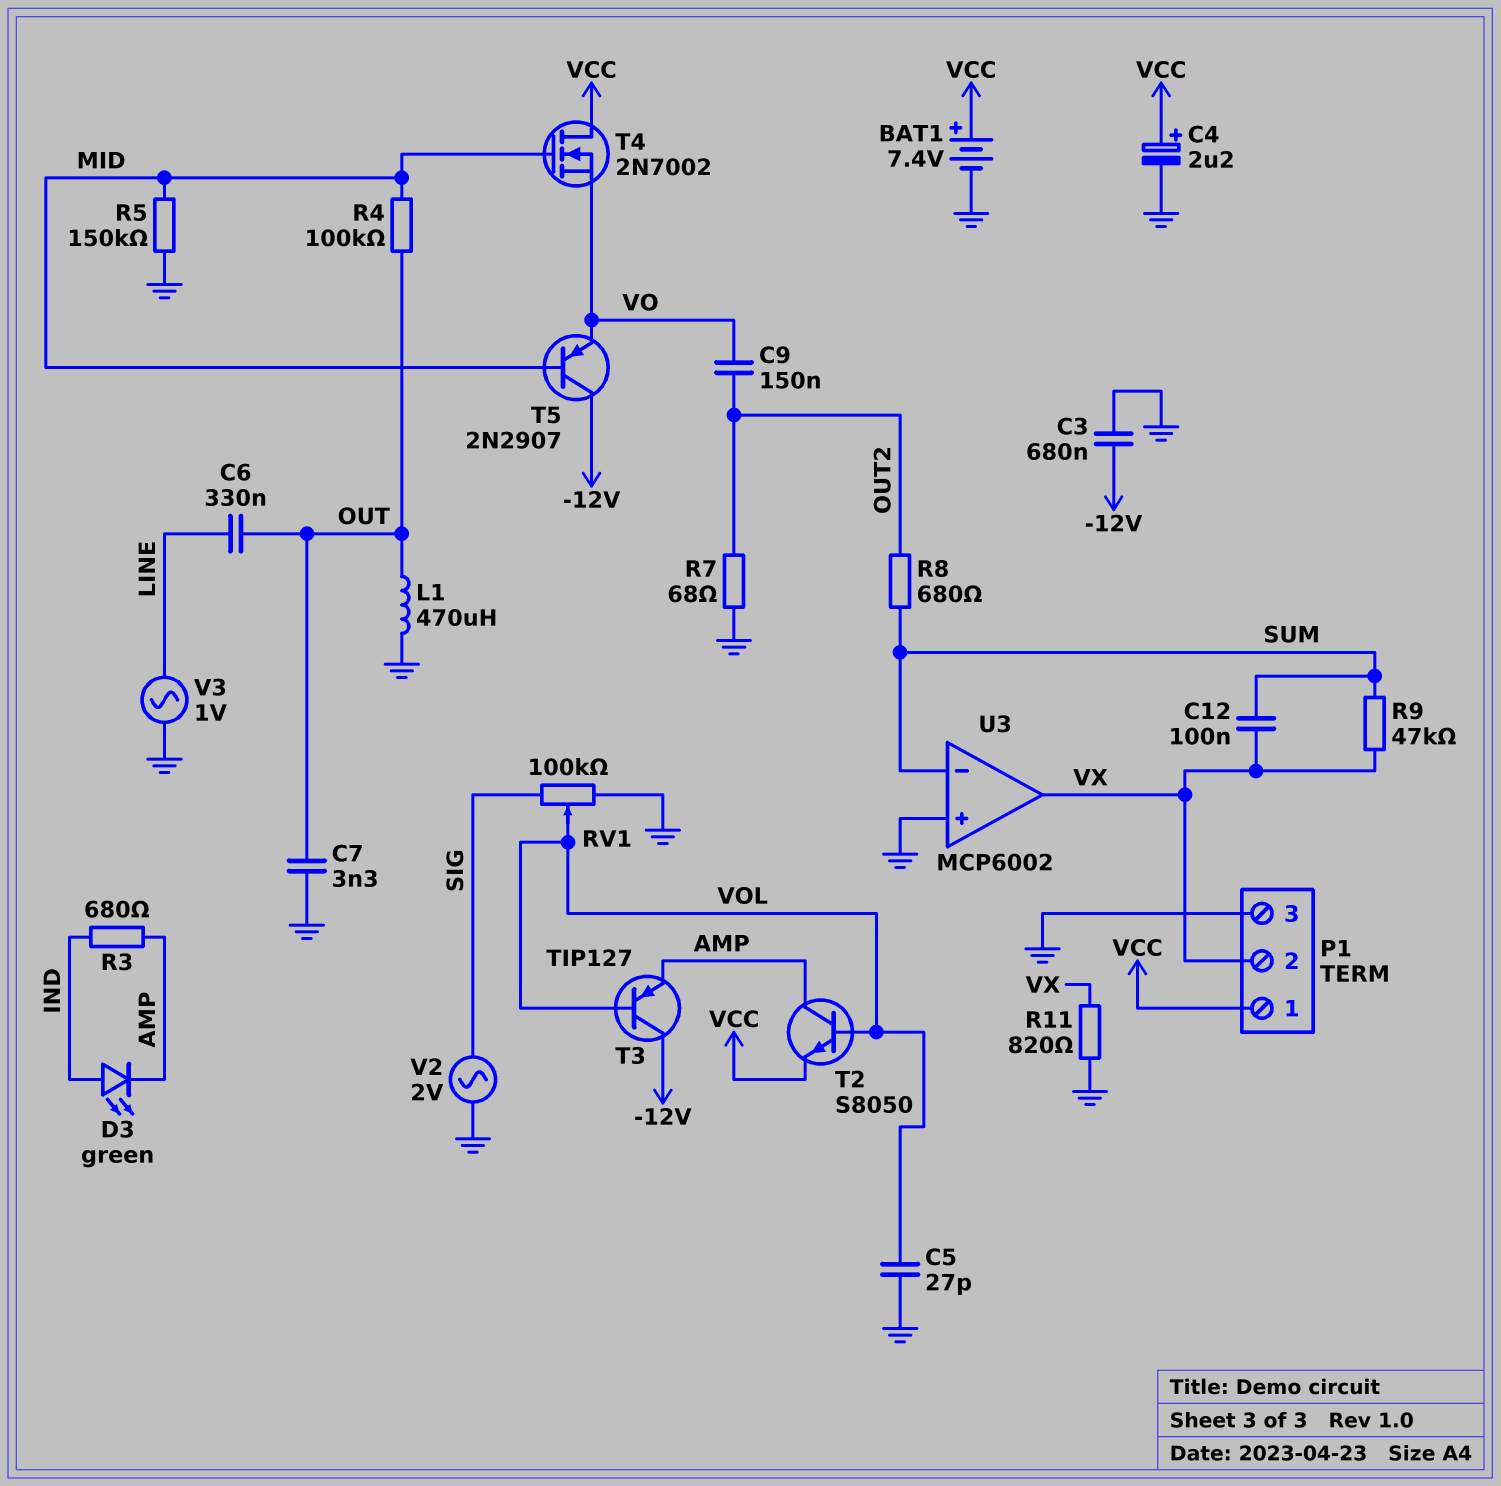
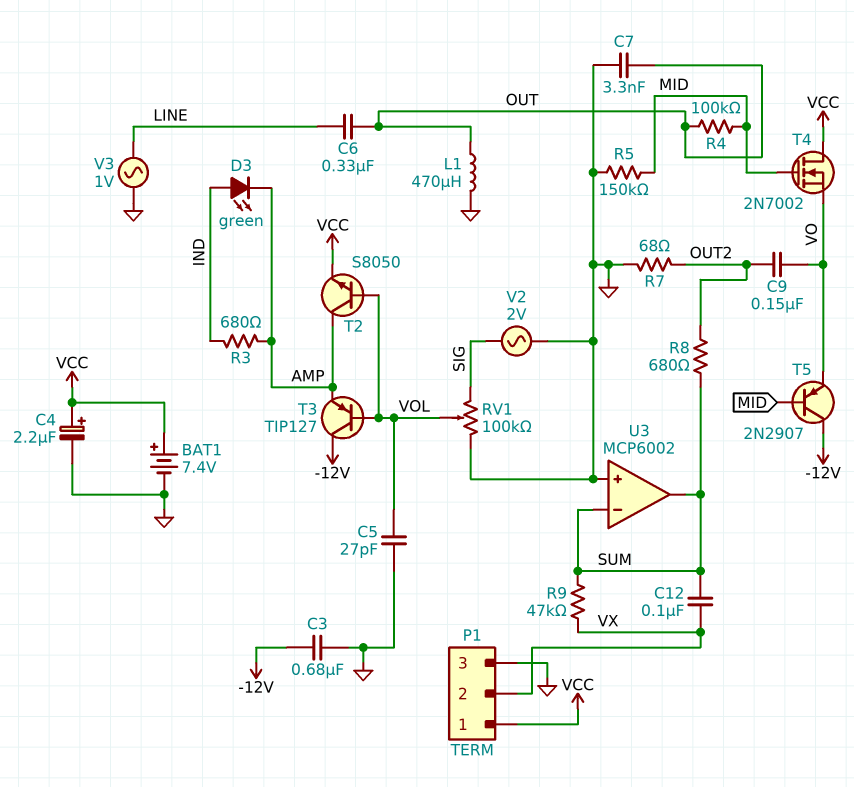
R11: 820 (GND, VX) -> none
U3 pin out: VX -> SUM

